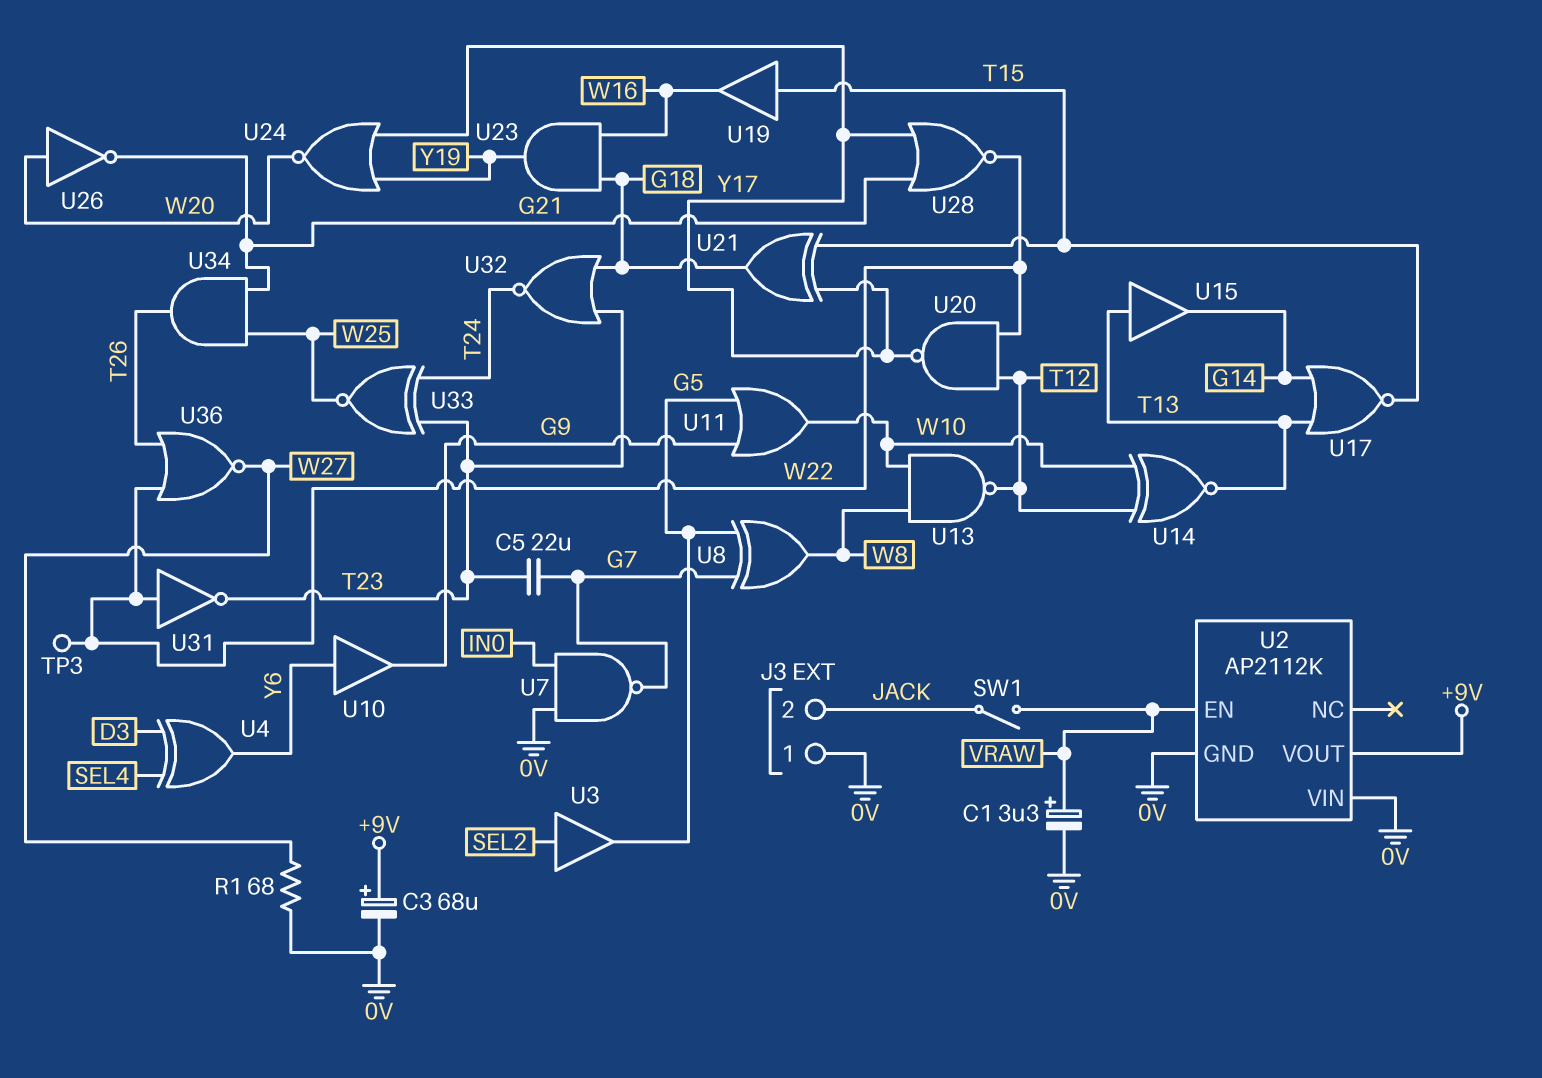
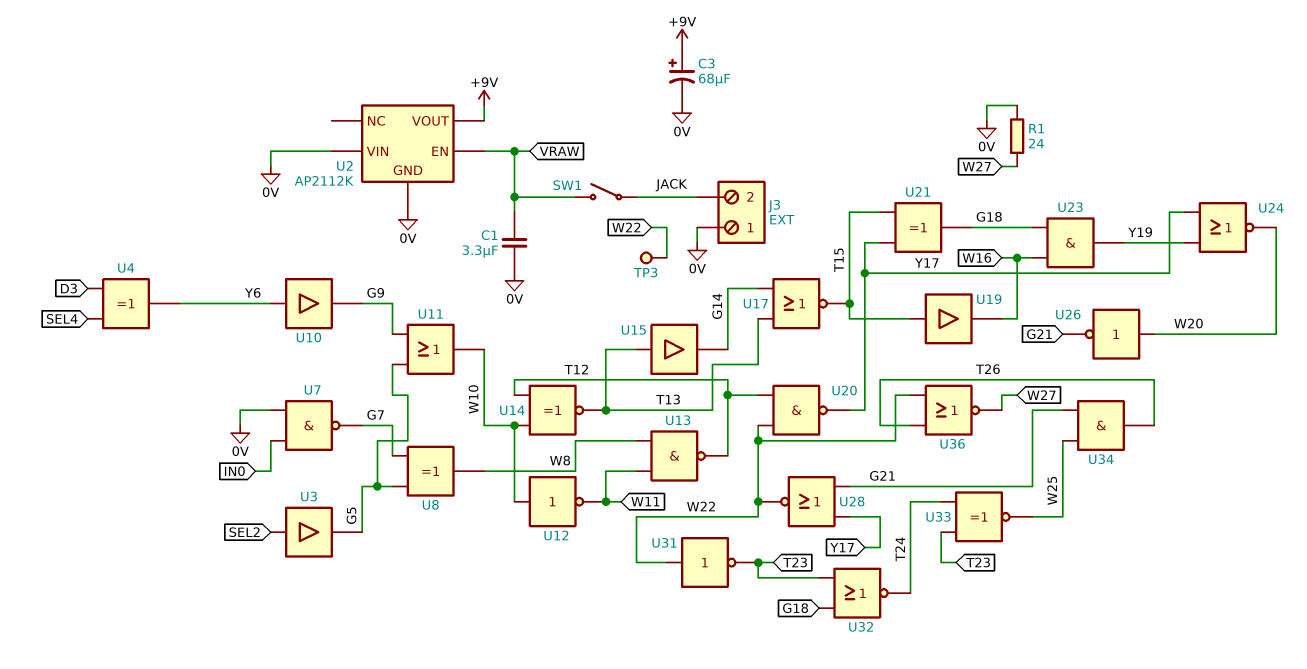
C1: 3.3uF (plus VRAW, minus 0V) -> 3.3uF (0V, VRAW)
C5: 22uF (G7, T23) -> none
R1: 68 (0V, W27) -> 24 (0V, W27)
U12: none -> NOT (in W10, out W11)
U13: NAND (in W8, in W10, out T12) -> NAND (in W8, in W11, out T12)

